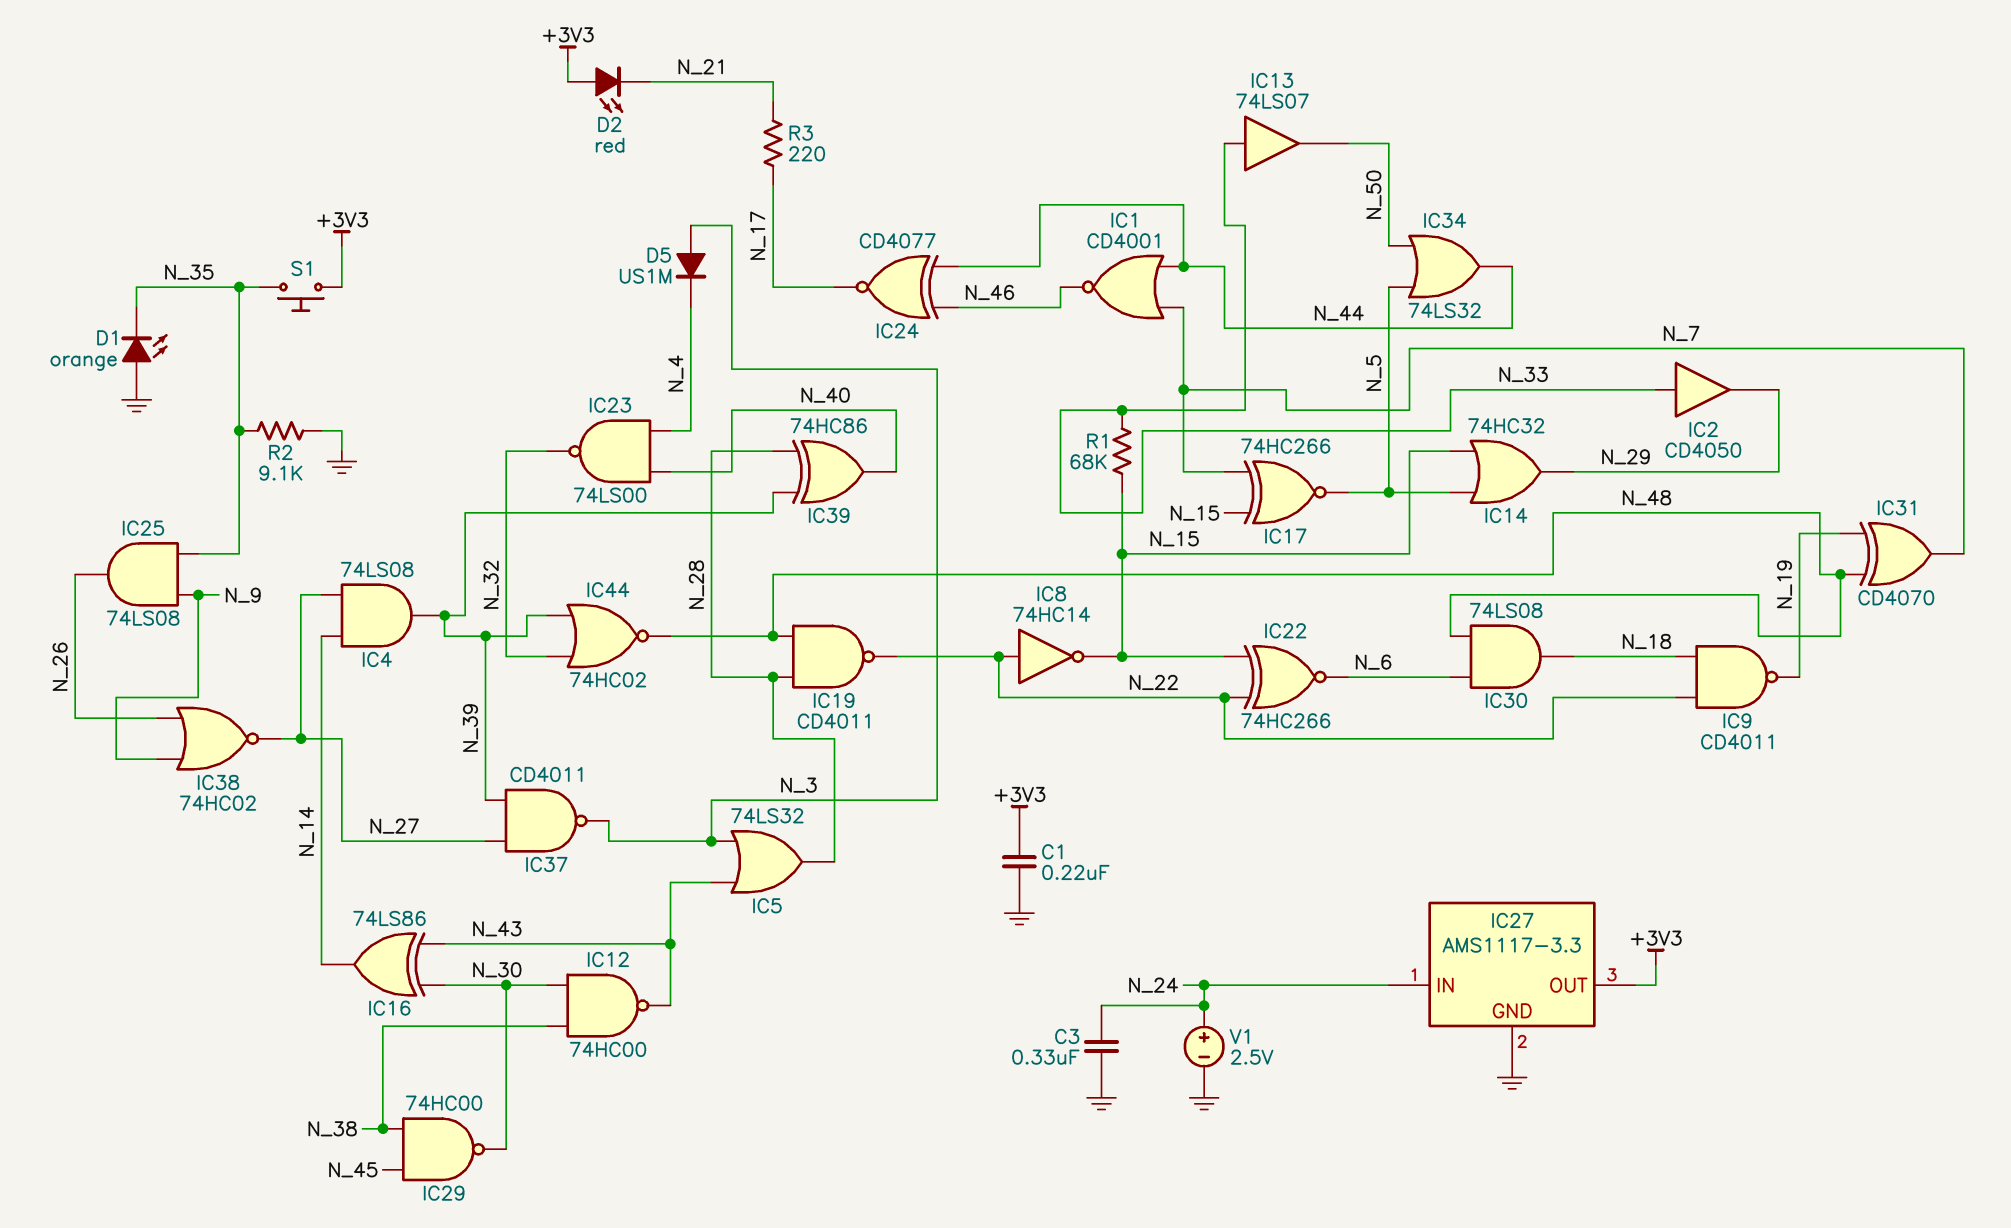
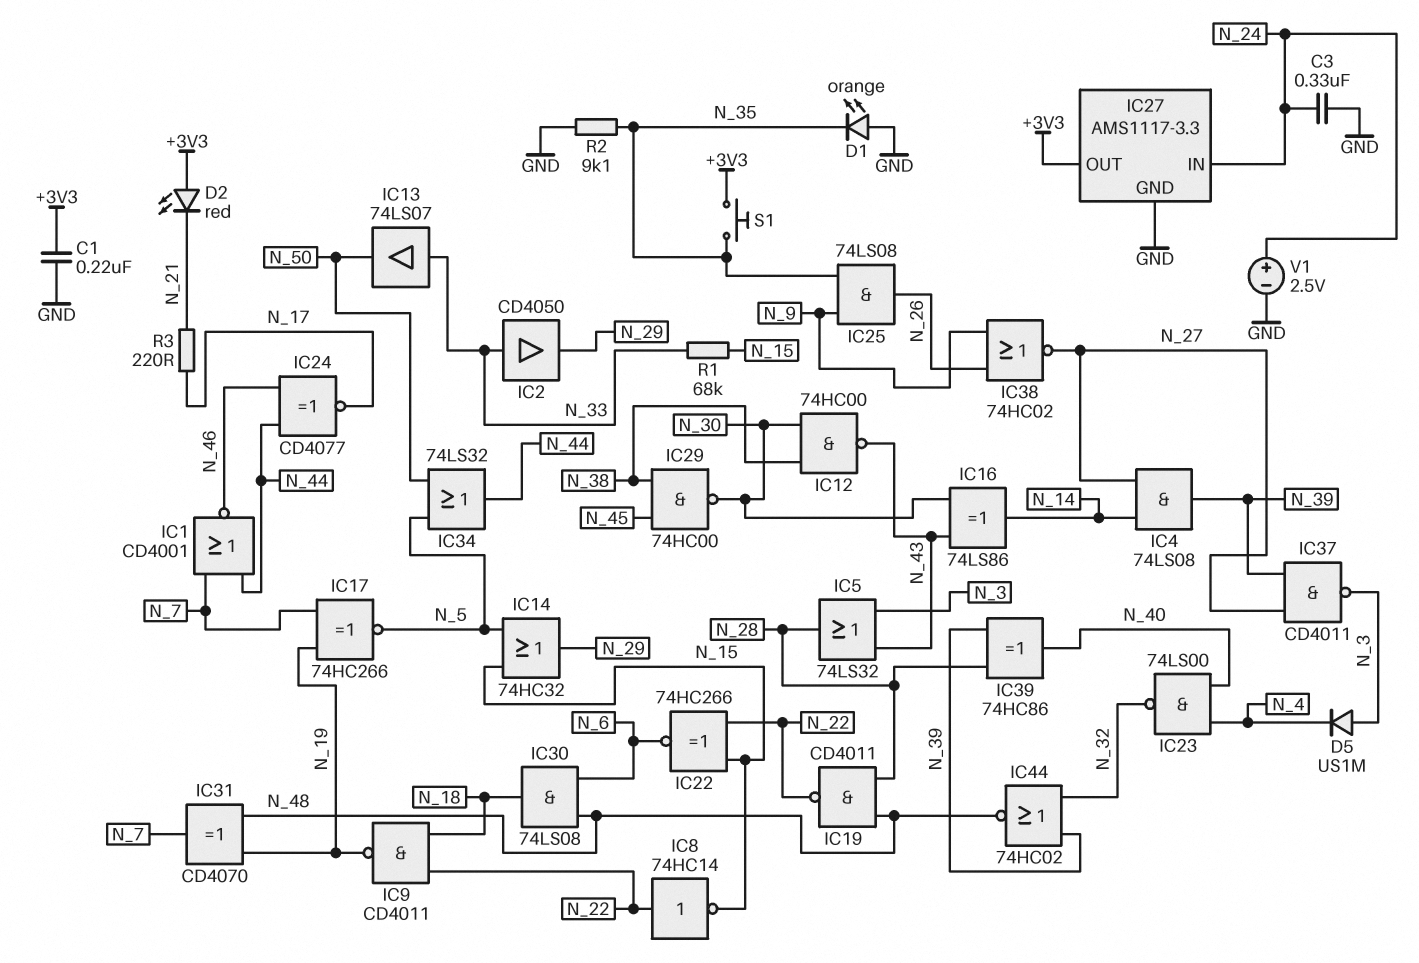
IC17: XNOR 74HC266 (in N_7, in N_15, out N_5) -> XNOR 74HC266 (in N_7, in N_19, out N_5)

